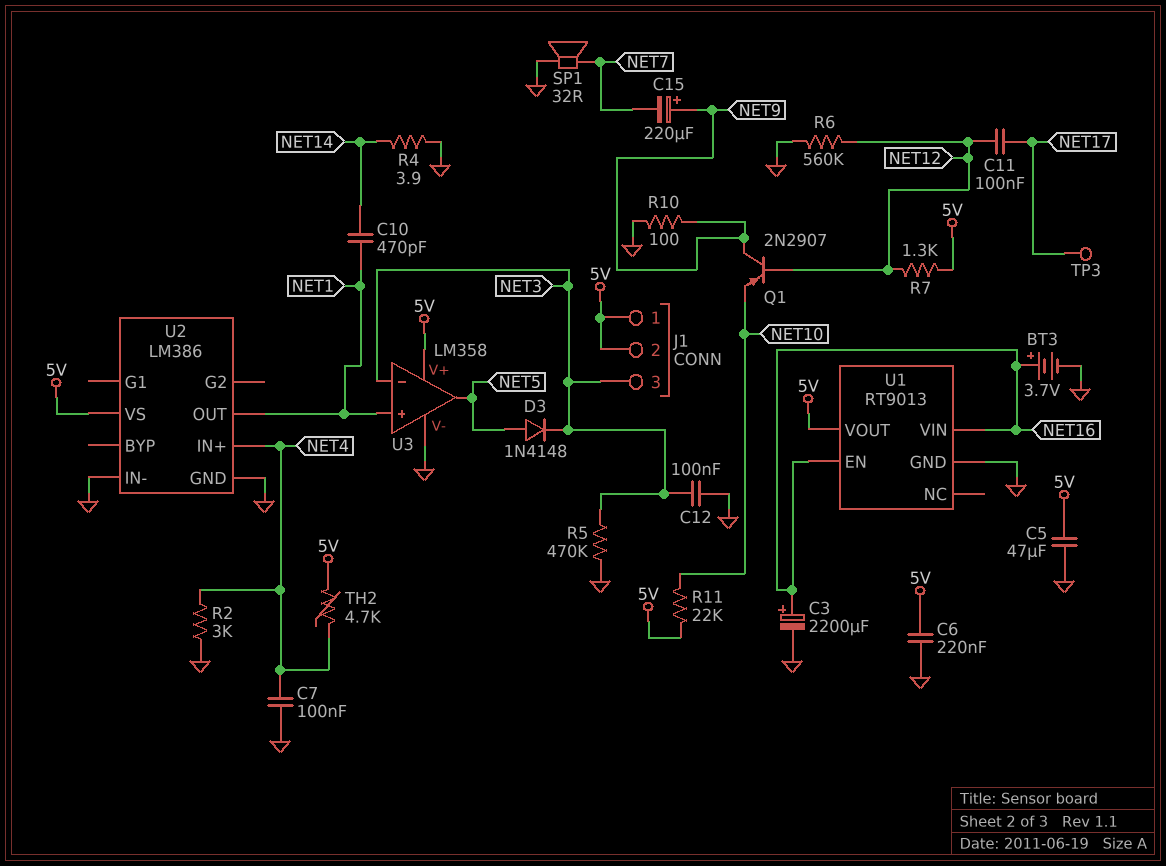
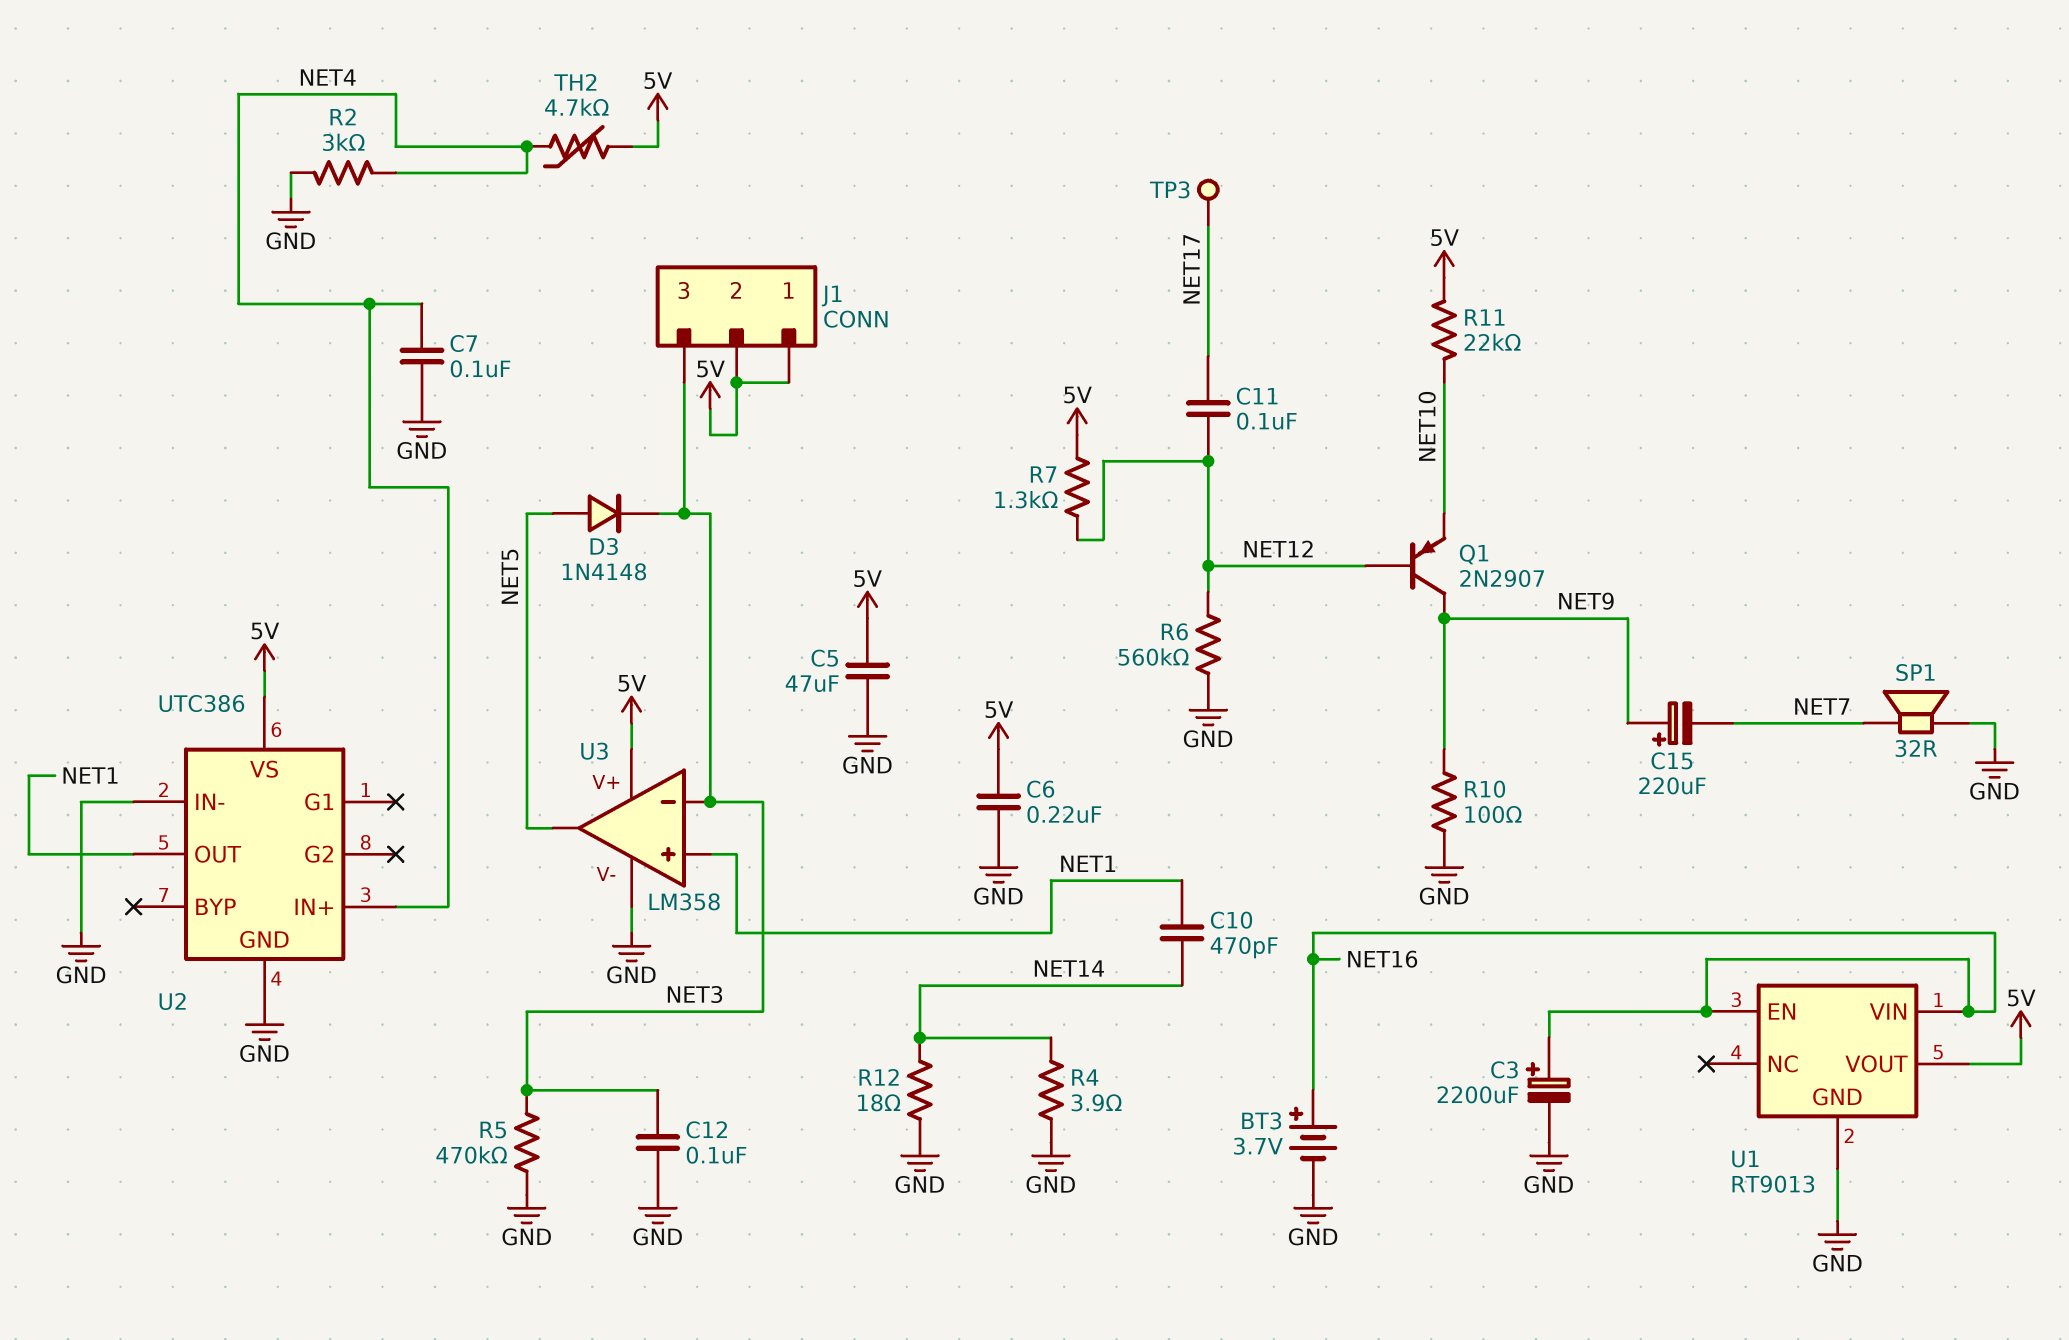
R12: none -> 18 (GND, NET14)
U2: LM386 -> UTC386

